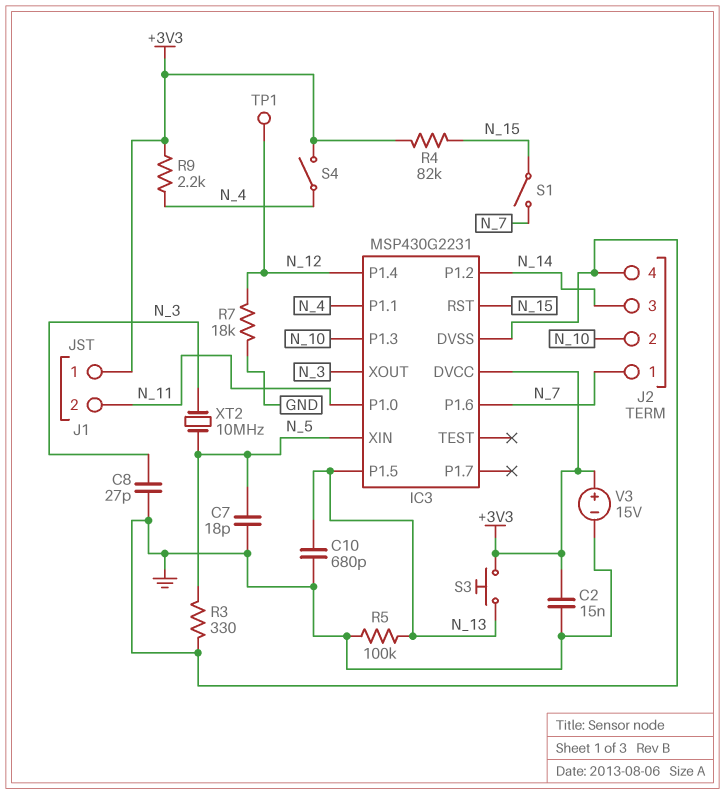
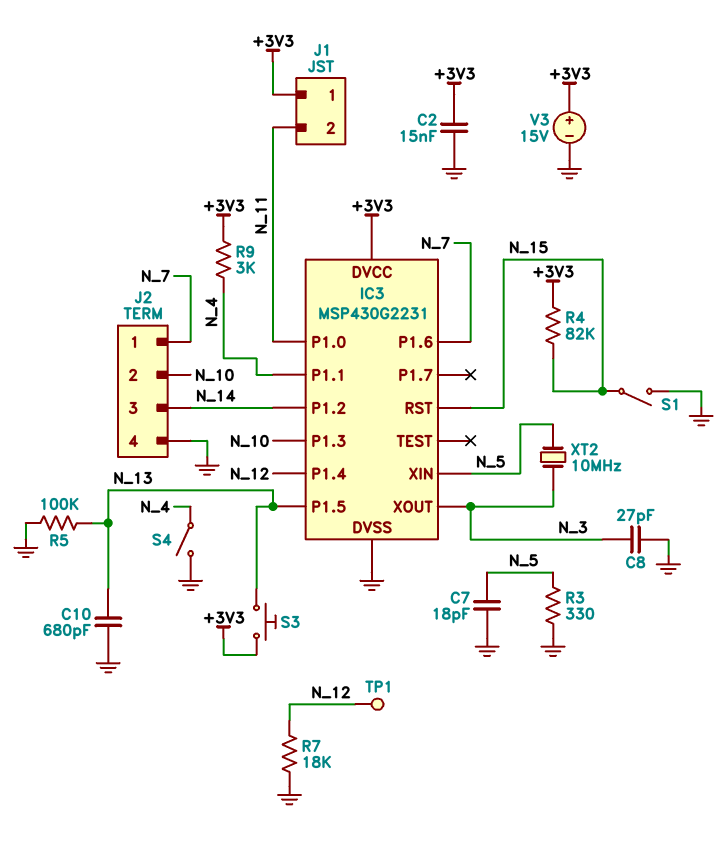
R9: 2.2k (+3V3, N_4) -> 3k (+3V3, N_4)
S1: switch (N_7, N_15) -> switch (GND, N_15)
S4: switch (+3V3, N_4) -> switch (GND, N_4)

